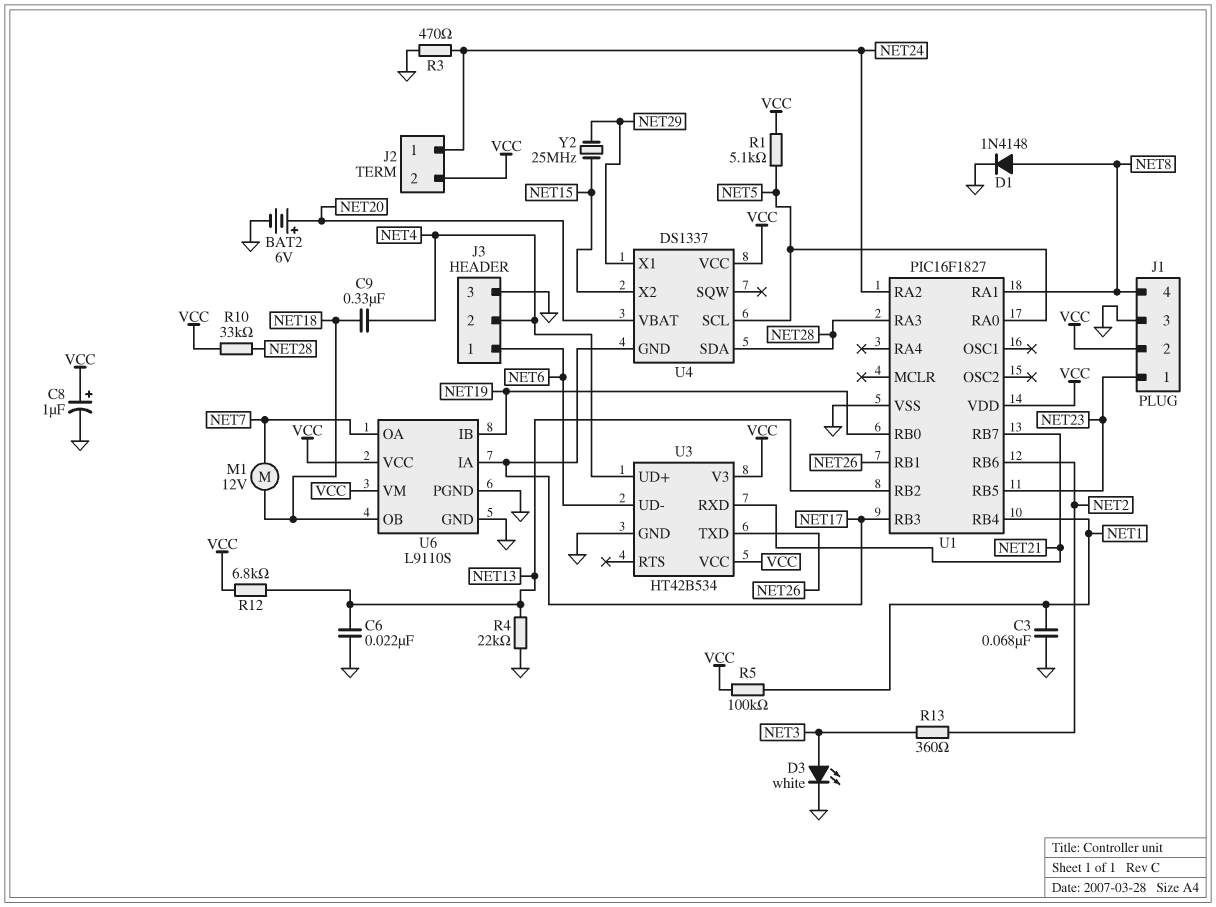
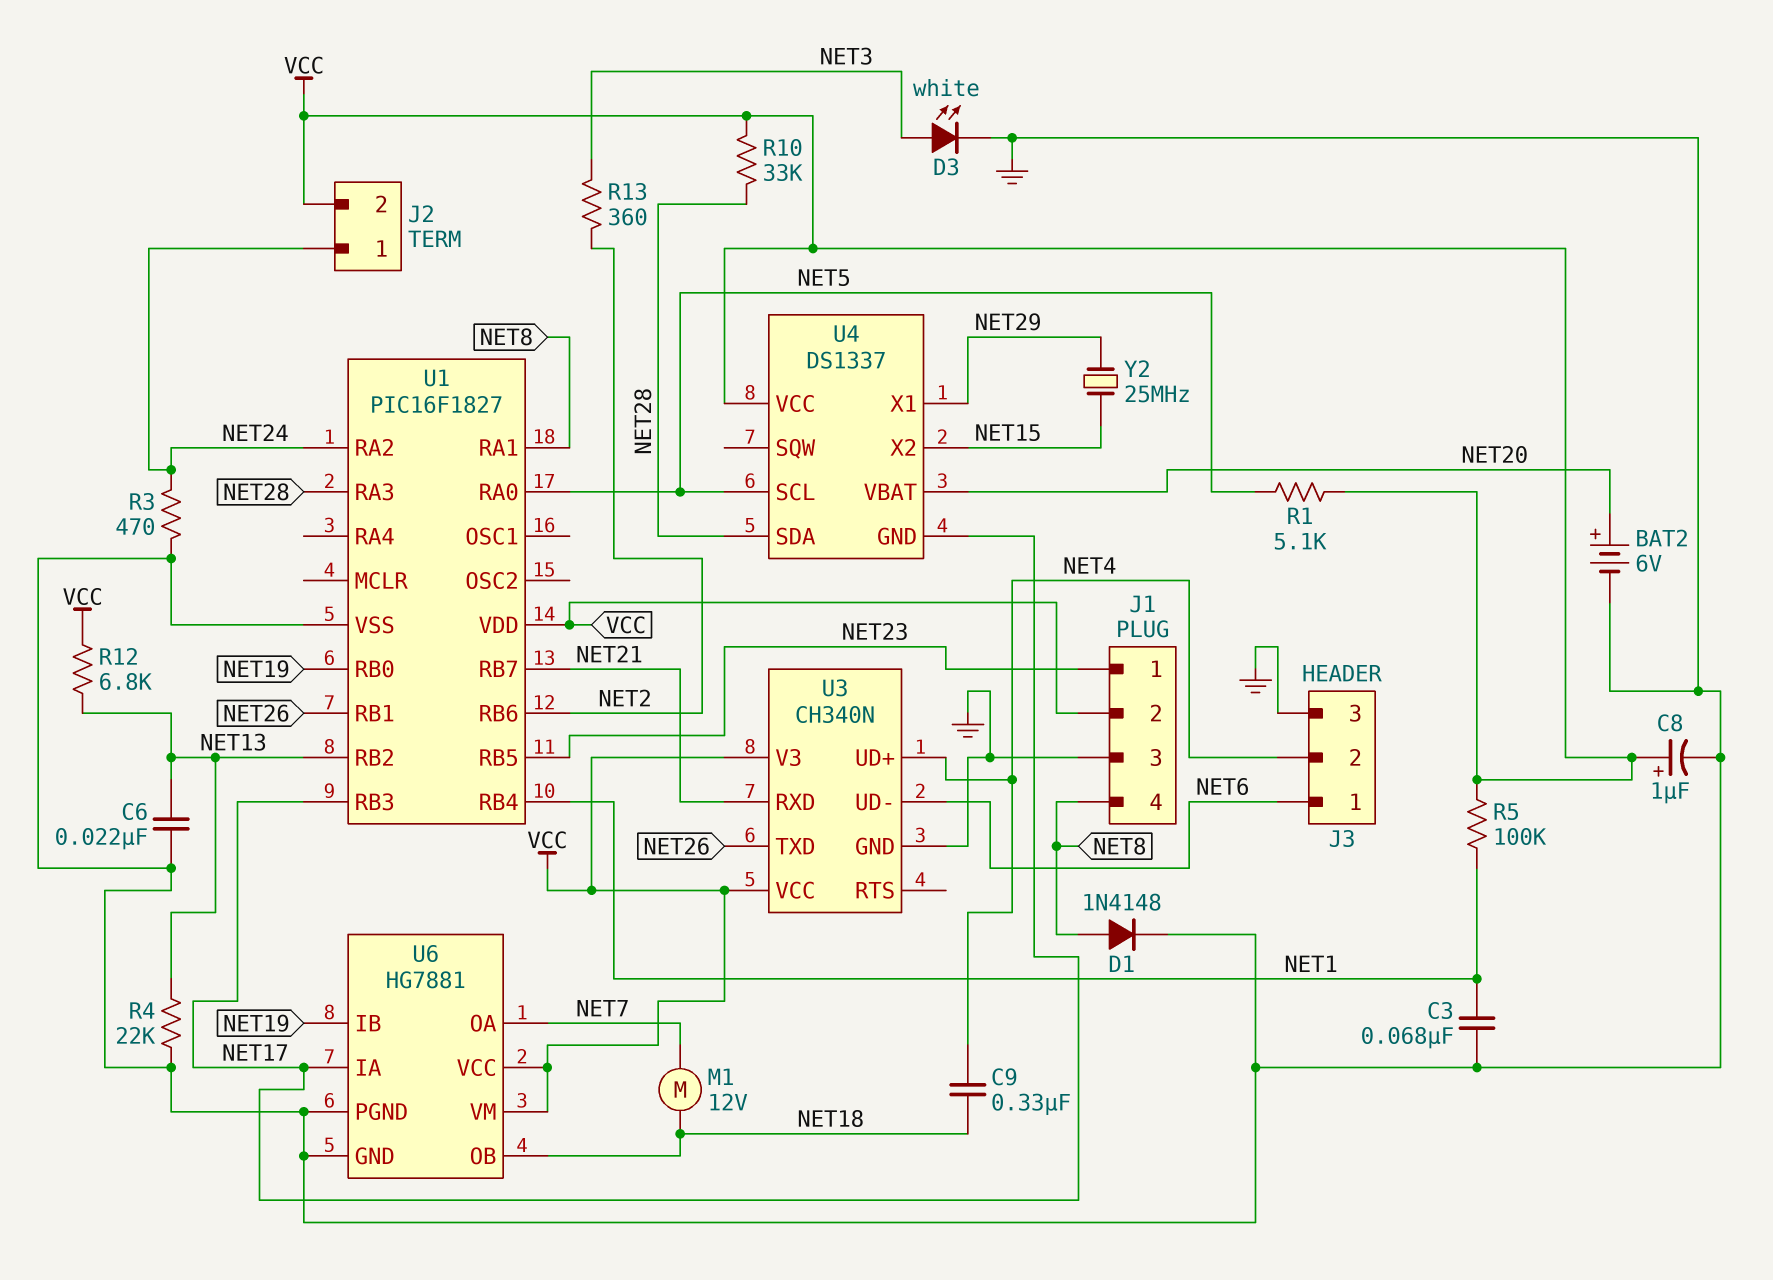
U3: HT42B534 -> CH340N
U6: L9110S -> HG7881

